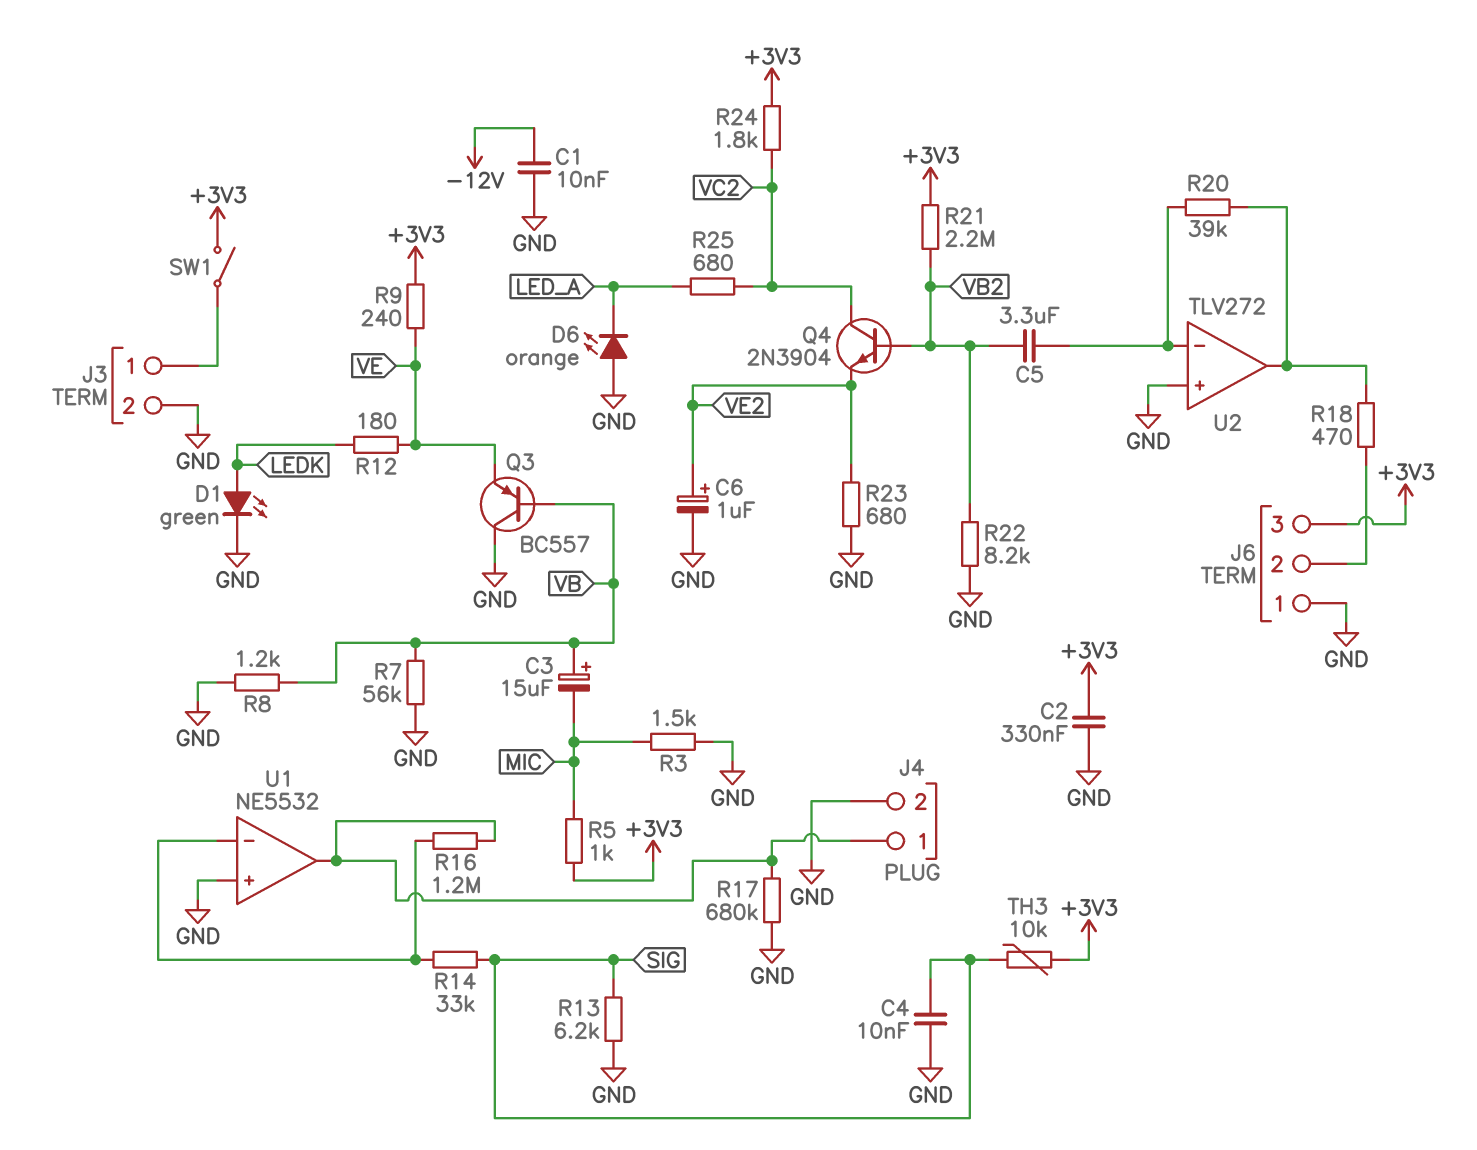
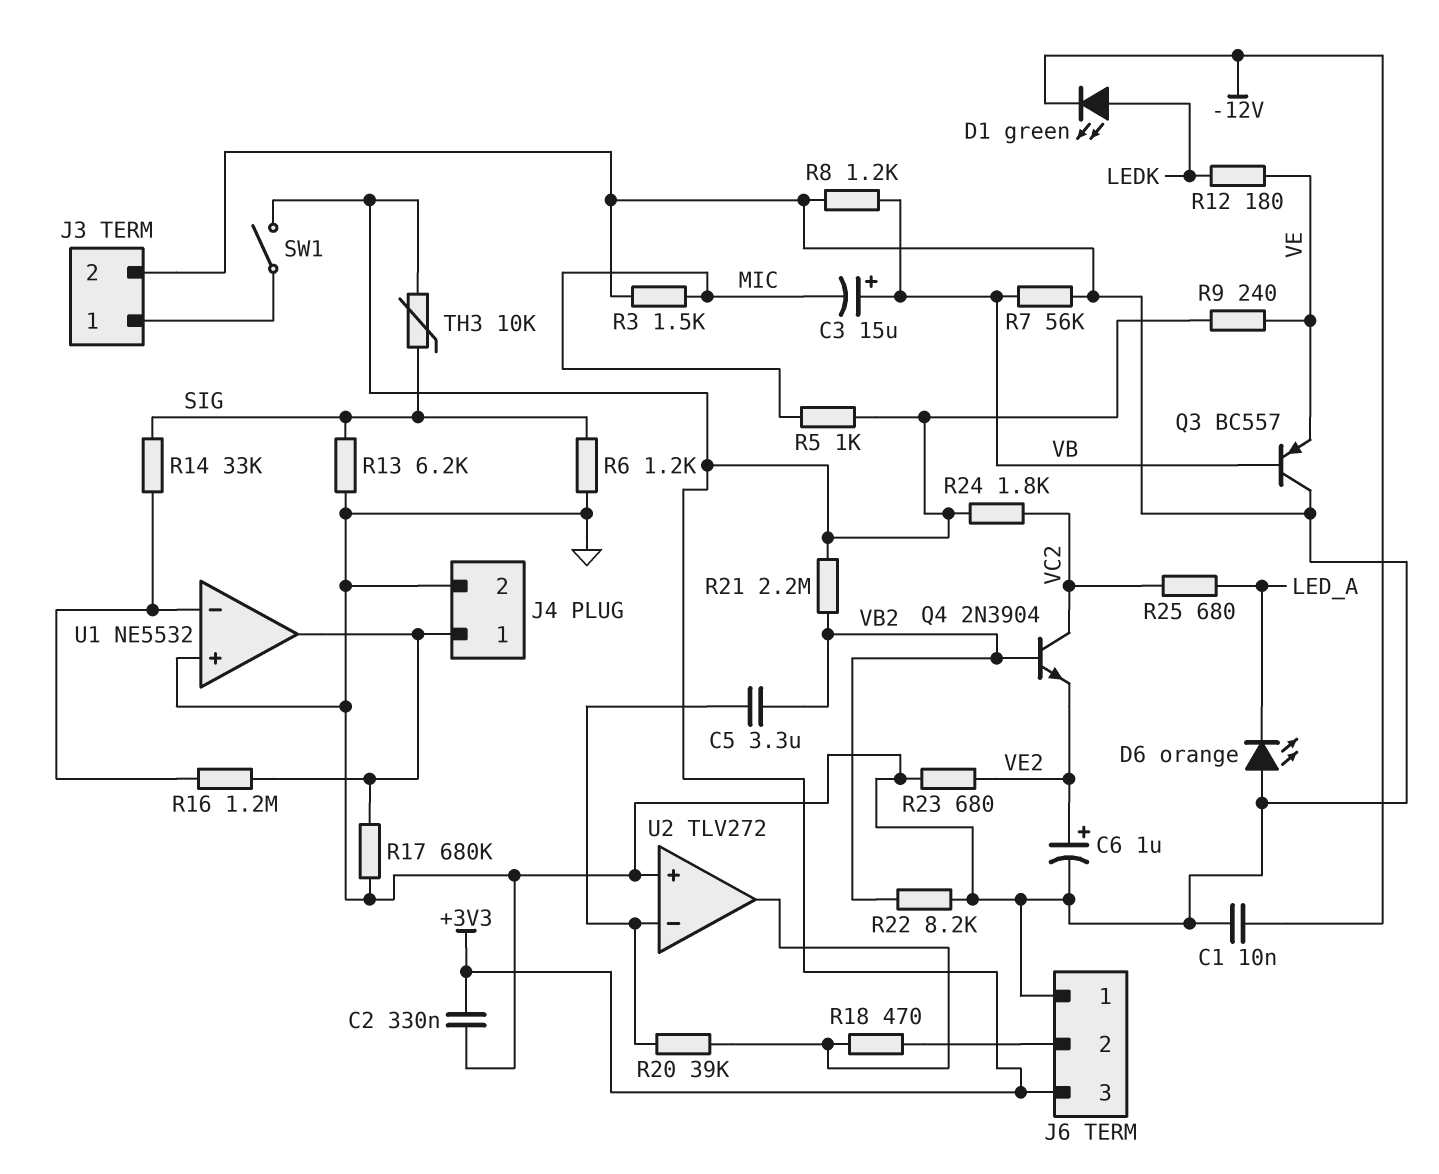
C4: 10nF (GND, SIG) -> none
D1: LED green (A LEDK, K GND) -> LED green (A LEDK, K -12V)
R6: none -> 1.2k (GND, SIG)

